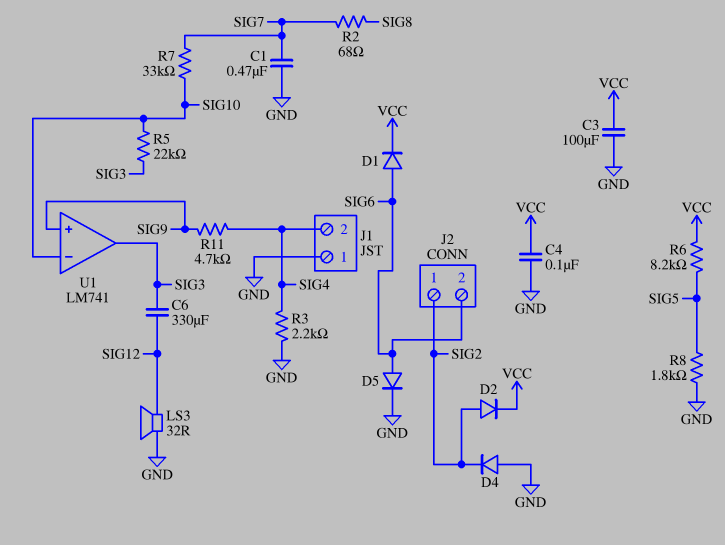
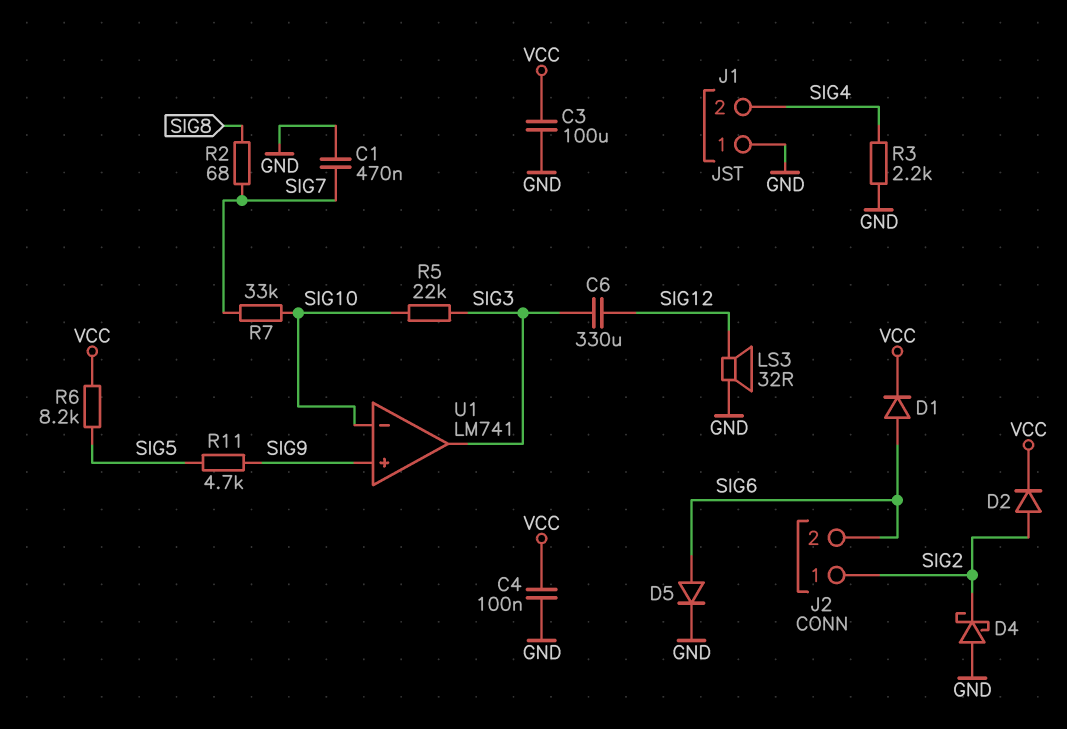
D4: diode (A GND, K SIG2) -> schottky (A GND, K SIG2)
R8: 1.8k (GND, SIG5) -> none
R11: 4.7k (SIG4, SIG9) -> 4.7k (SIG5, SIG9)

